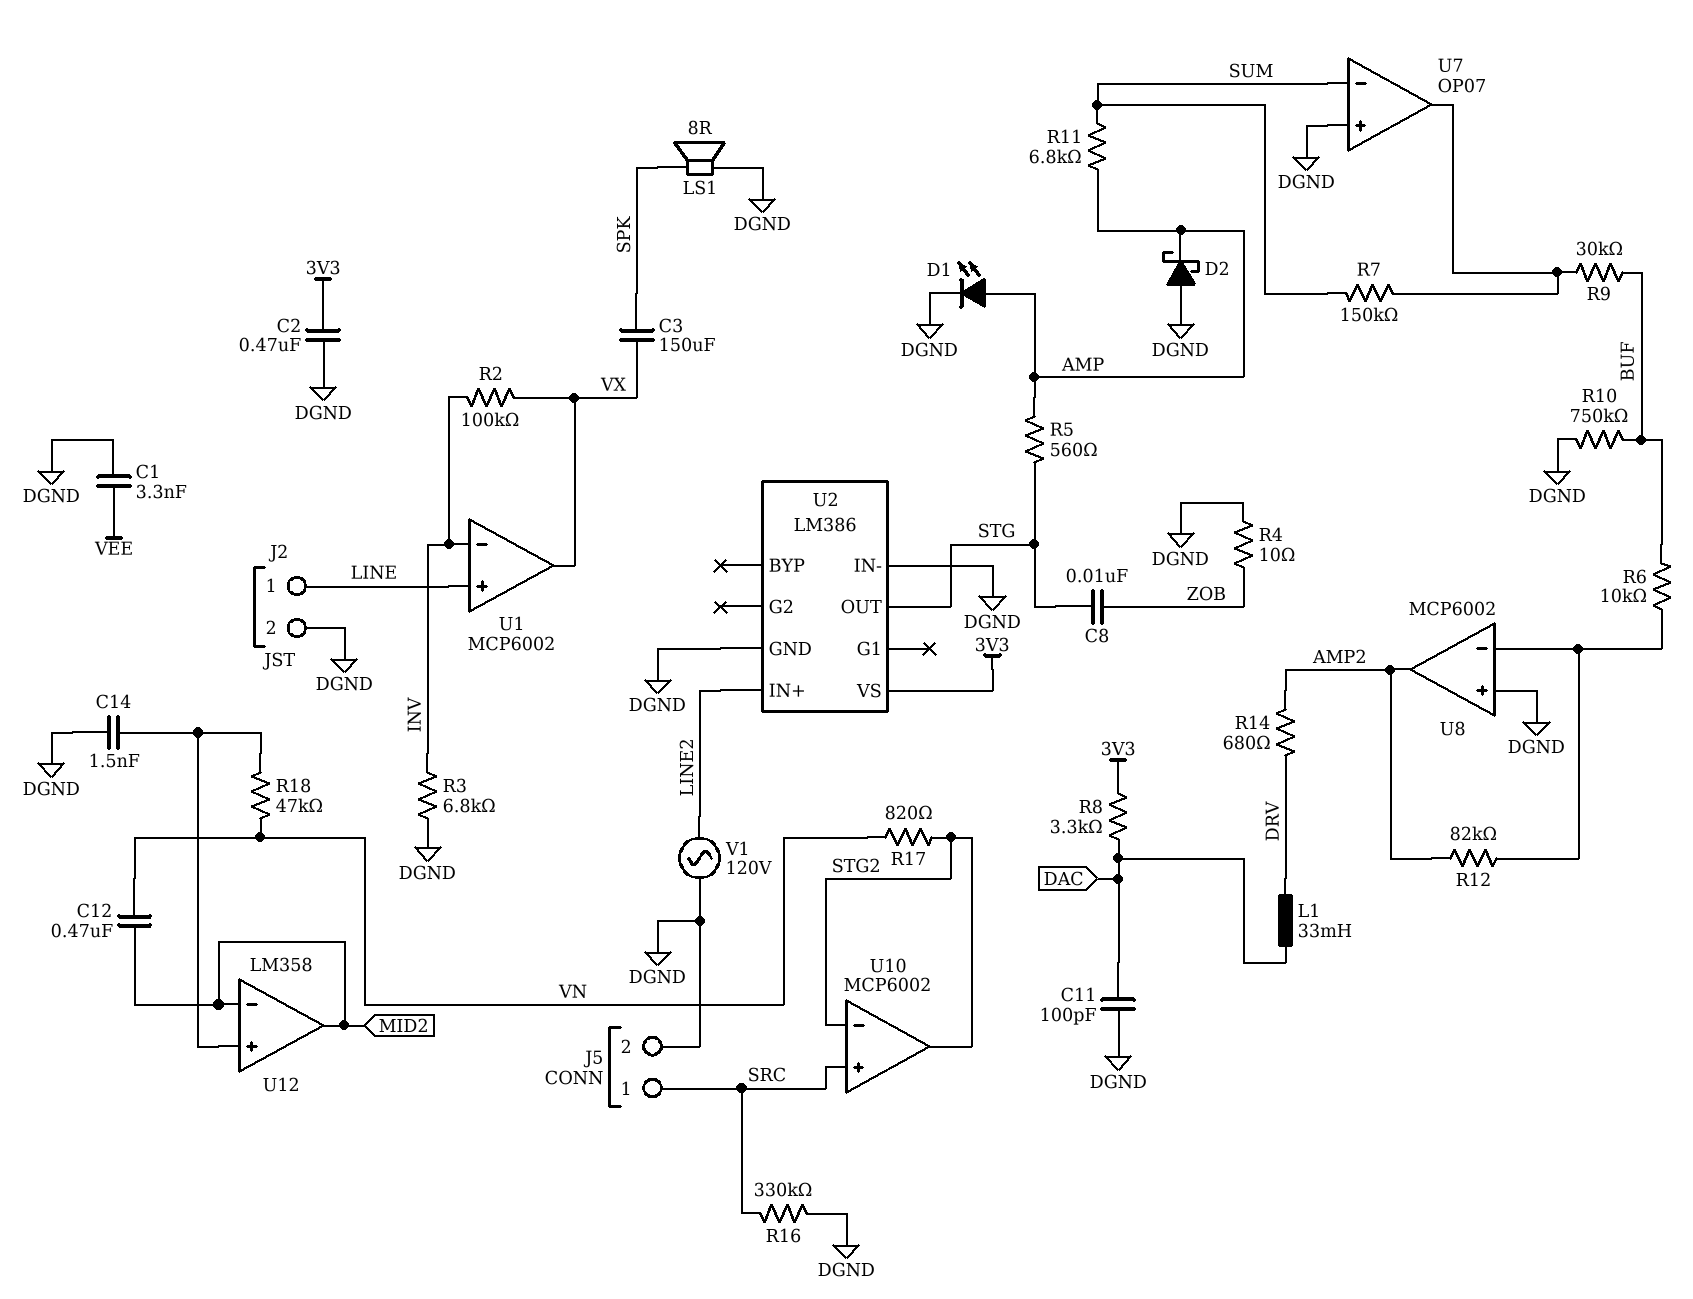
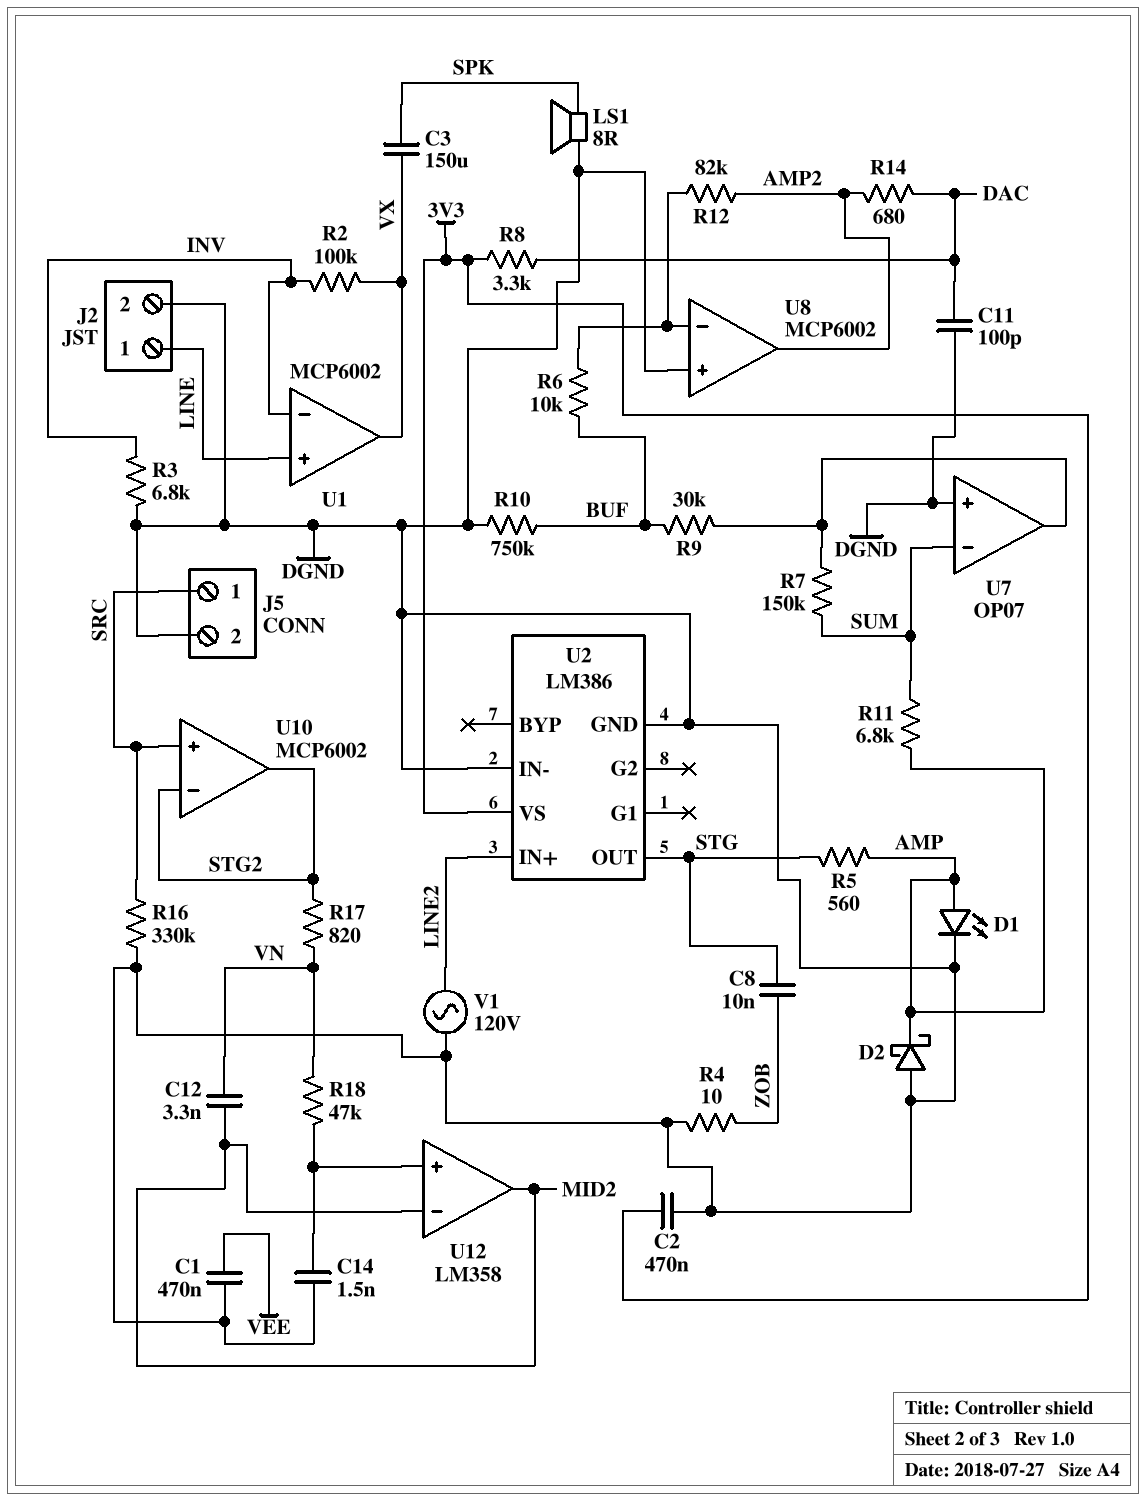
C1: 3.3nF (DGND, VEE) -> 470nF (DGND, VEE)
C12: 470nF (MID2, VN) -> 3.3nF (MID2, VN)
L1: 33mH (DAC, DRV) -> none
R14: 680 (AMP2, DRV) -> 680 (AMP2, DAC)

